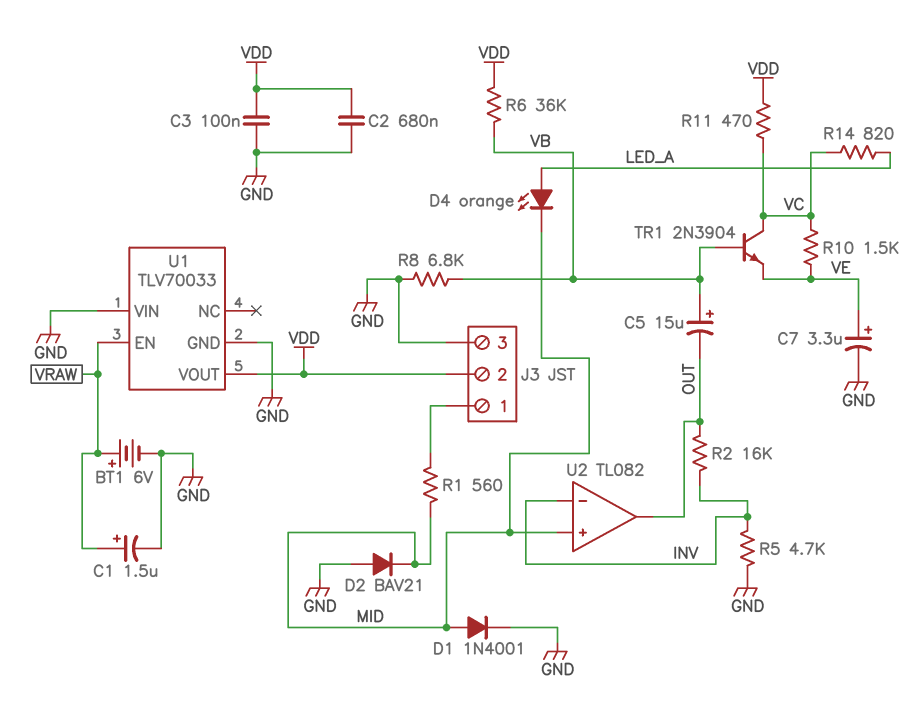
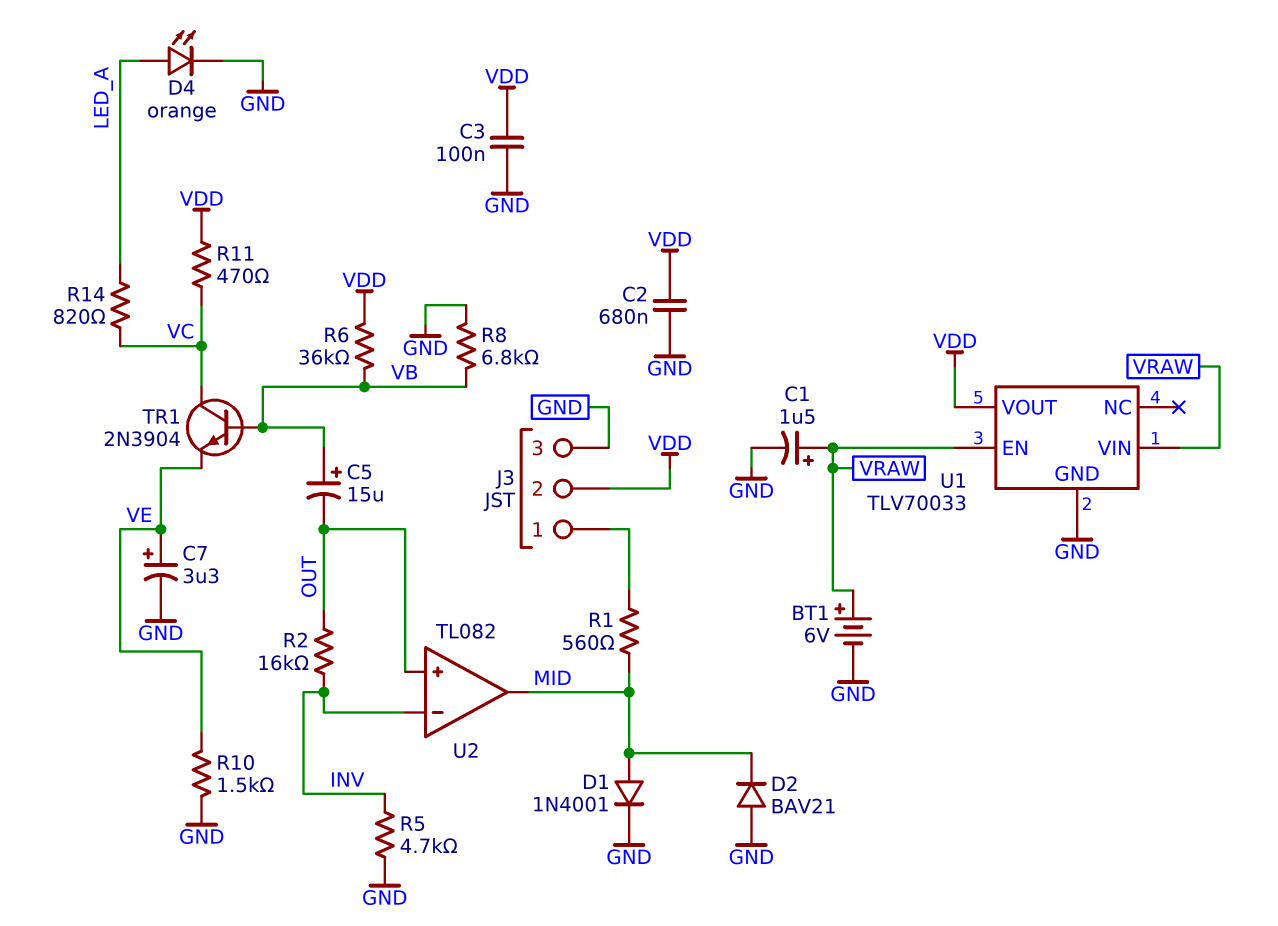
D4: LED orange (A LED_A, K MID) -> LED orange (A LED_A, K GND)
R10: 1.5k (VC, VE) -> 1.5k (GND, VE)
U1 pin VIN: GND -> VRAW
U2 pin in+: MID -> OUT
U2 pin out: OUT -> MID

